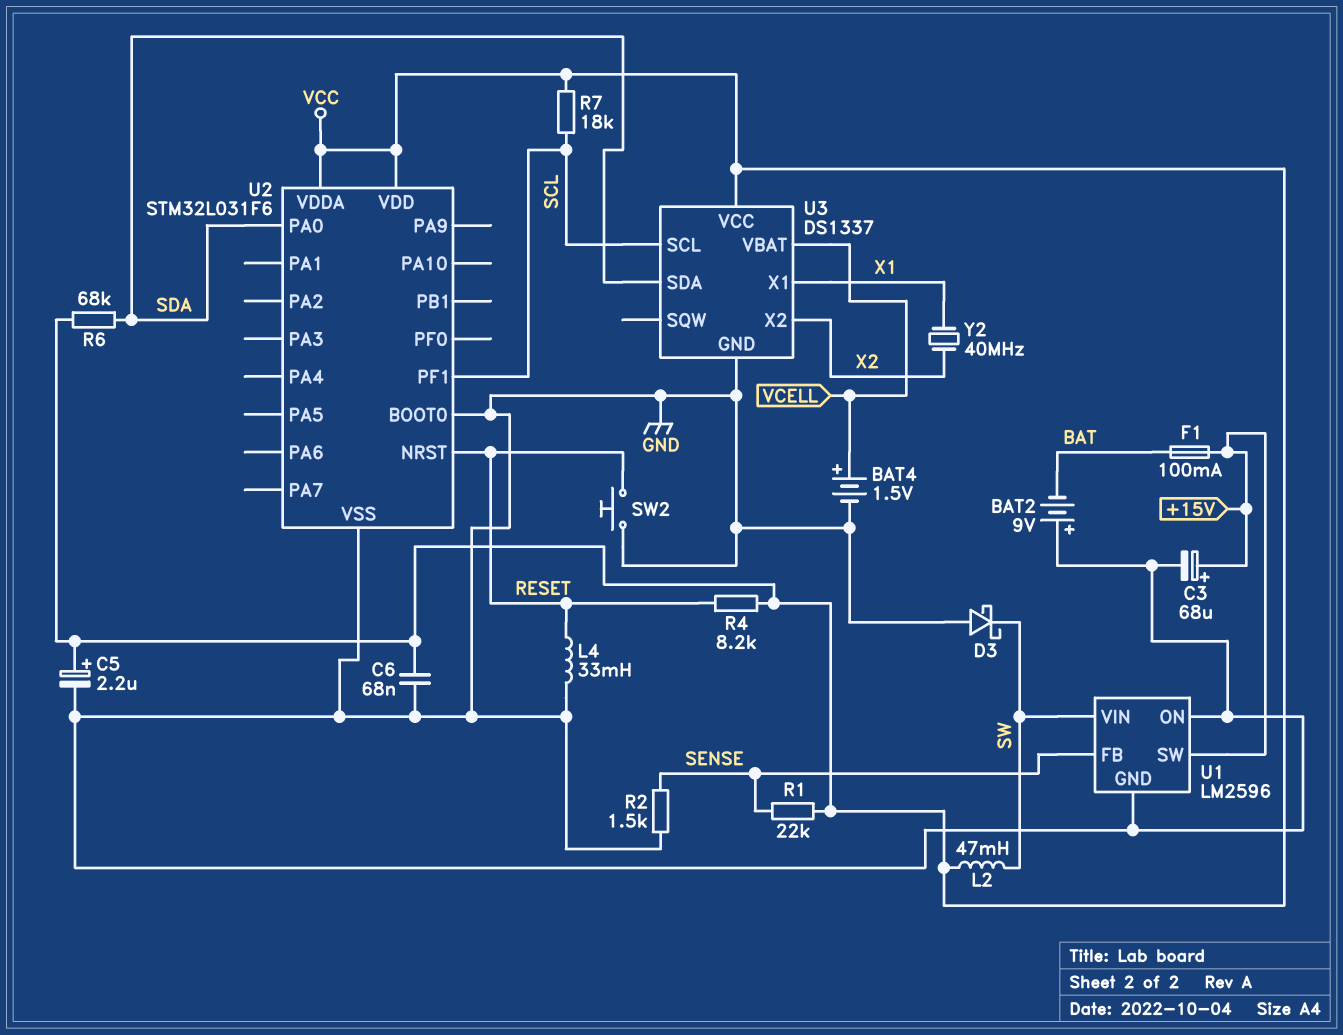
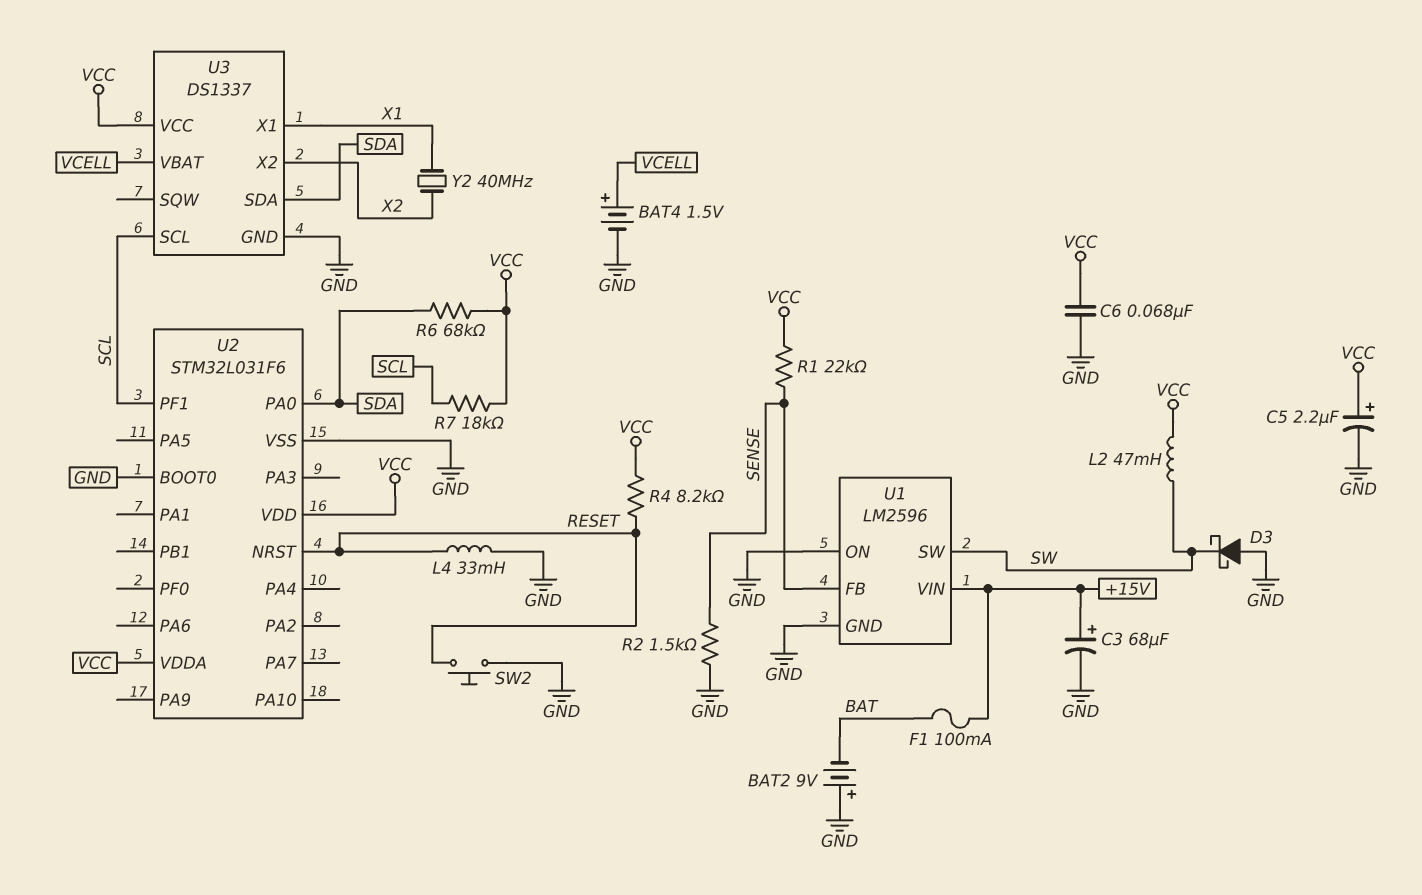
U1 pin SW: +15V -> SW
U1 pin VIN: SW -> +15V

